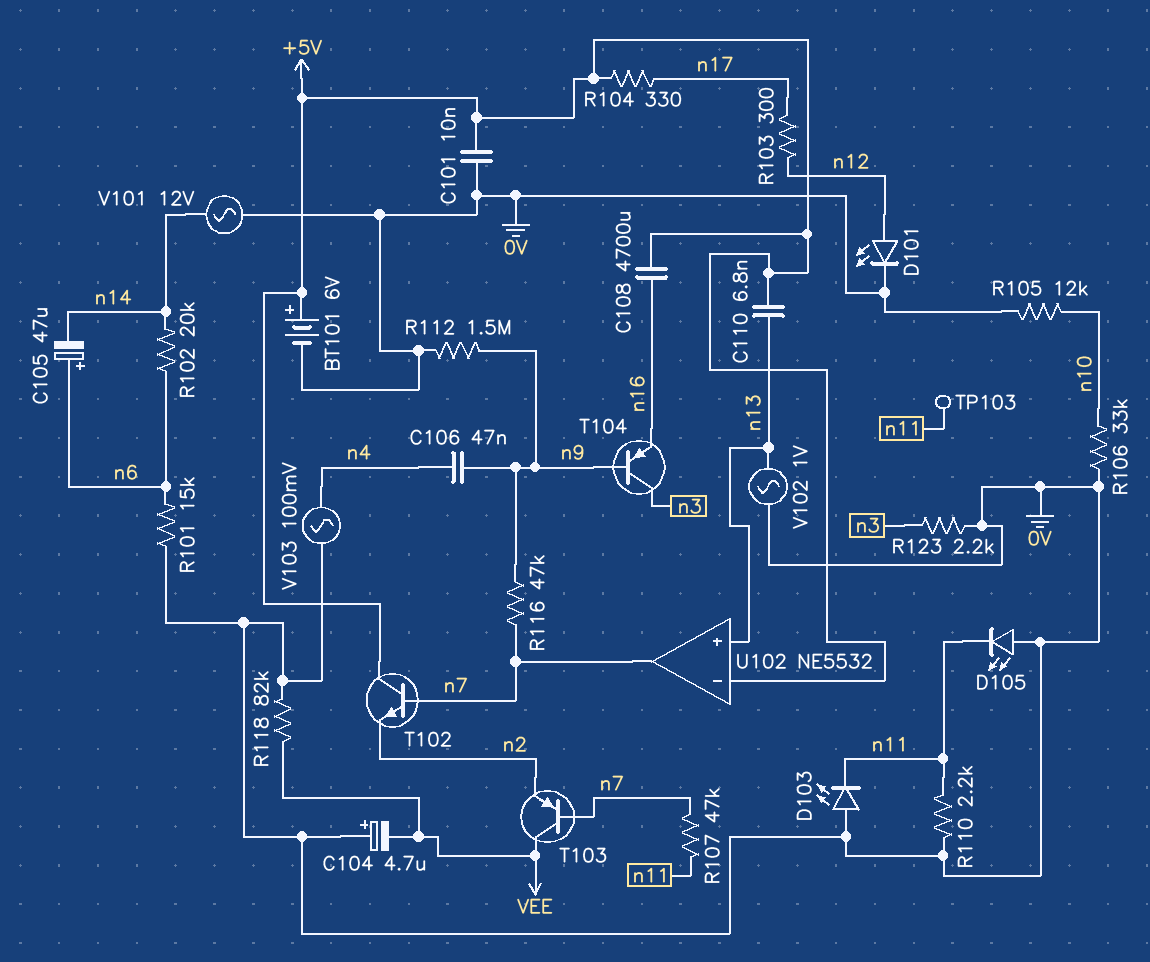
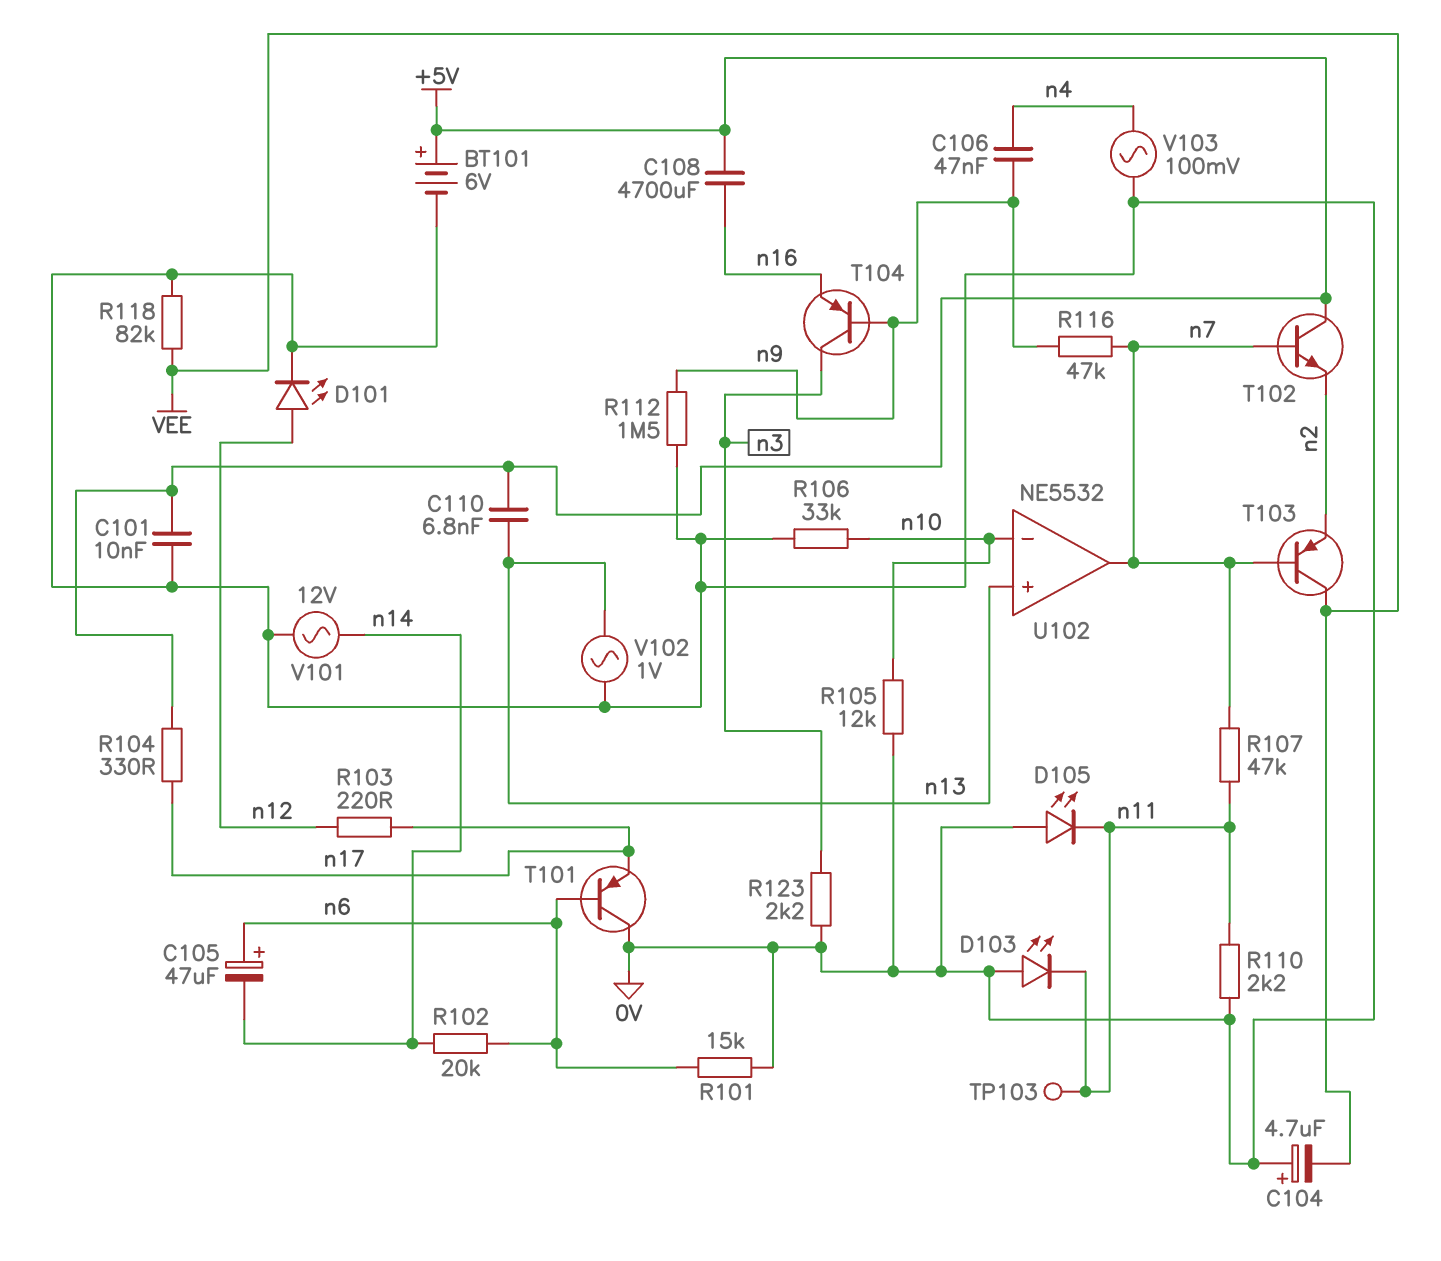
R103: 300 (n12, n17) -> 220 (n12, n17)
T101: none -> PNP (B n6, C 0V, E n17)
U102 pin in-: +5V -> n10

